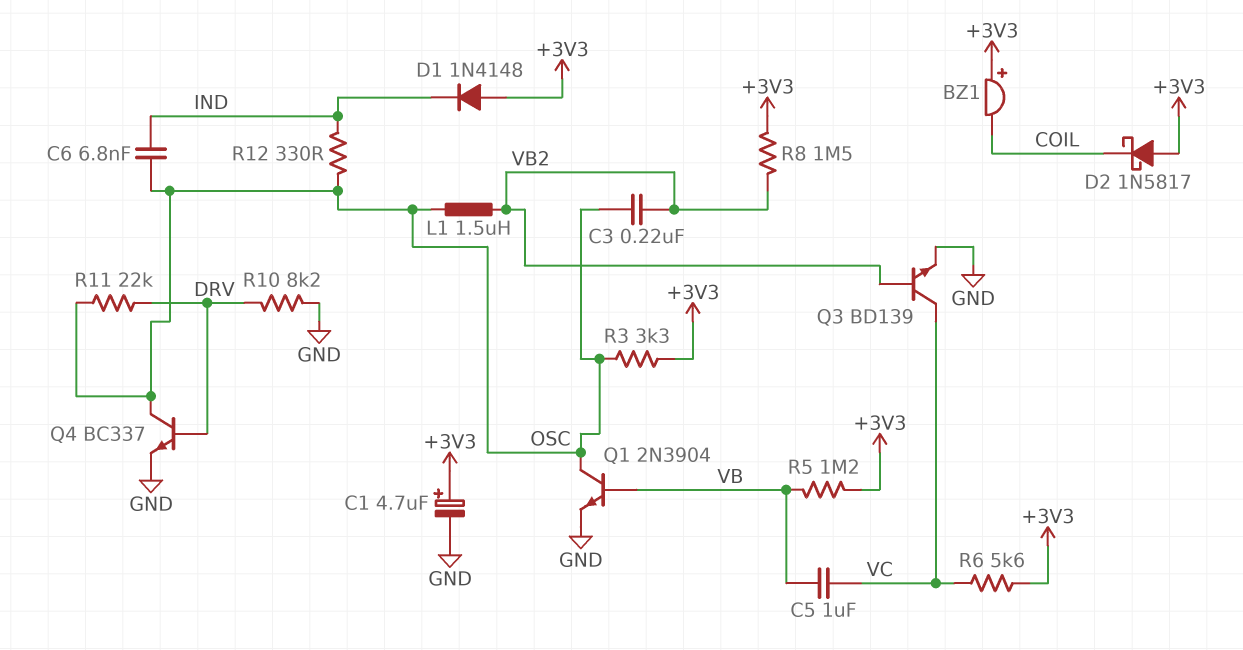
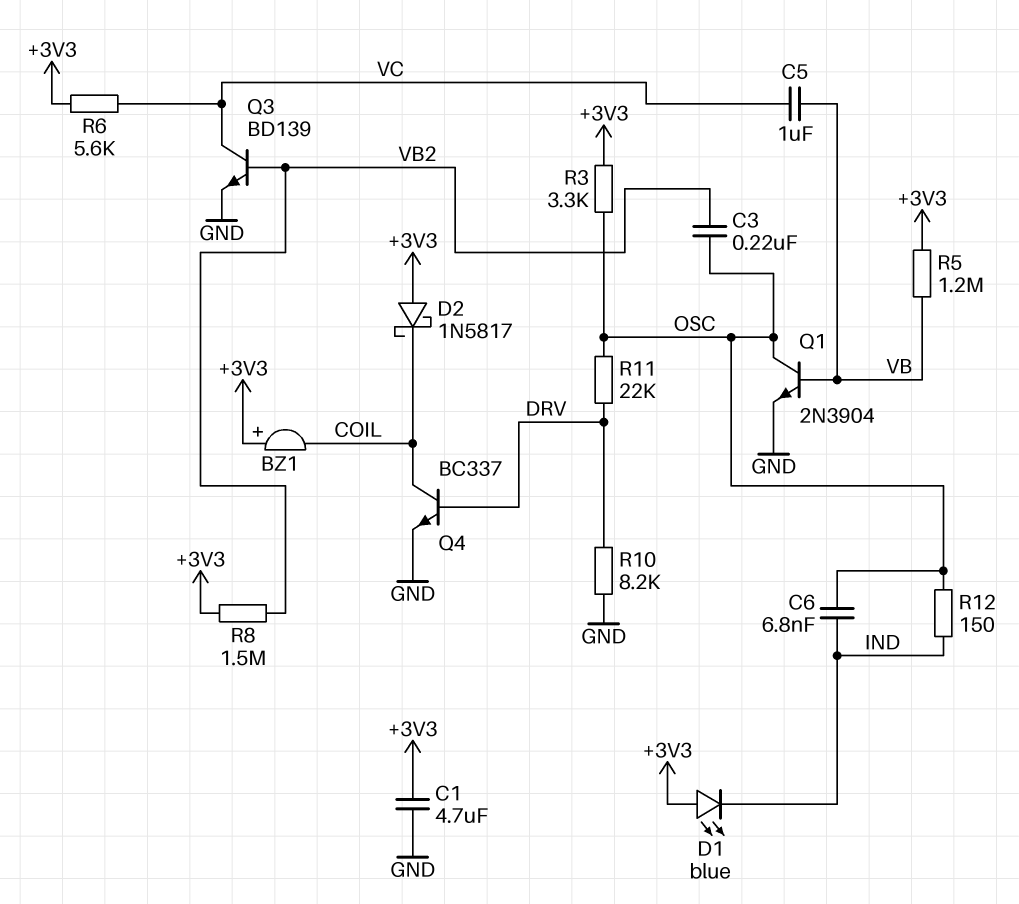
C1: 4.7uF (plus +3V3, minus GND) -> 4.7uF (+3V3, GND)
D1: diode 1N4148 (A +3V3, K IND) -> LED blue (A +3V3, K IND)
L1: 1.5uH (OSC, VB2) -> none
Q4: NPN BC337 (B DRV, C OSC, E GND) -> NPN BC337 (B DRV, C COIL, E GND)
R12: 330 (IND, OSC) -> 150 (IND, OSC)

